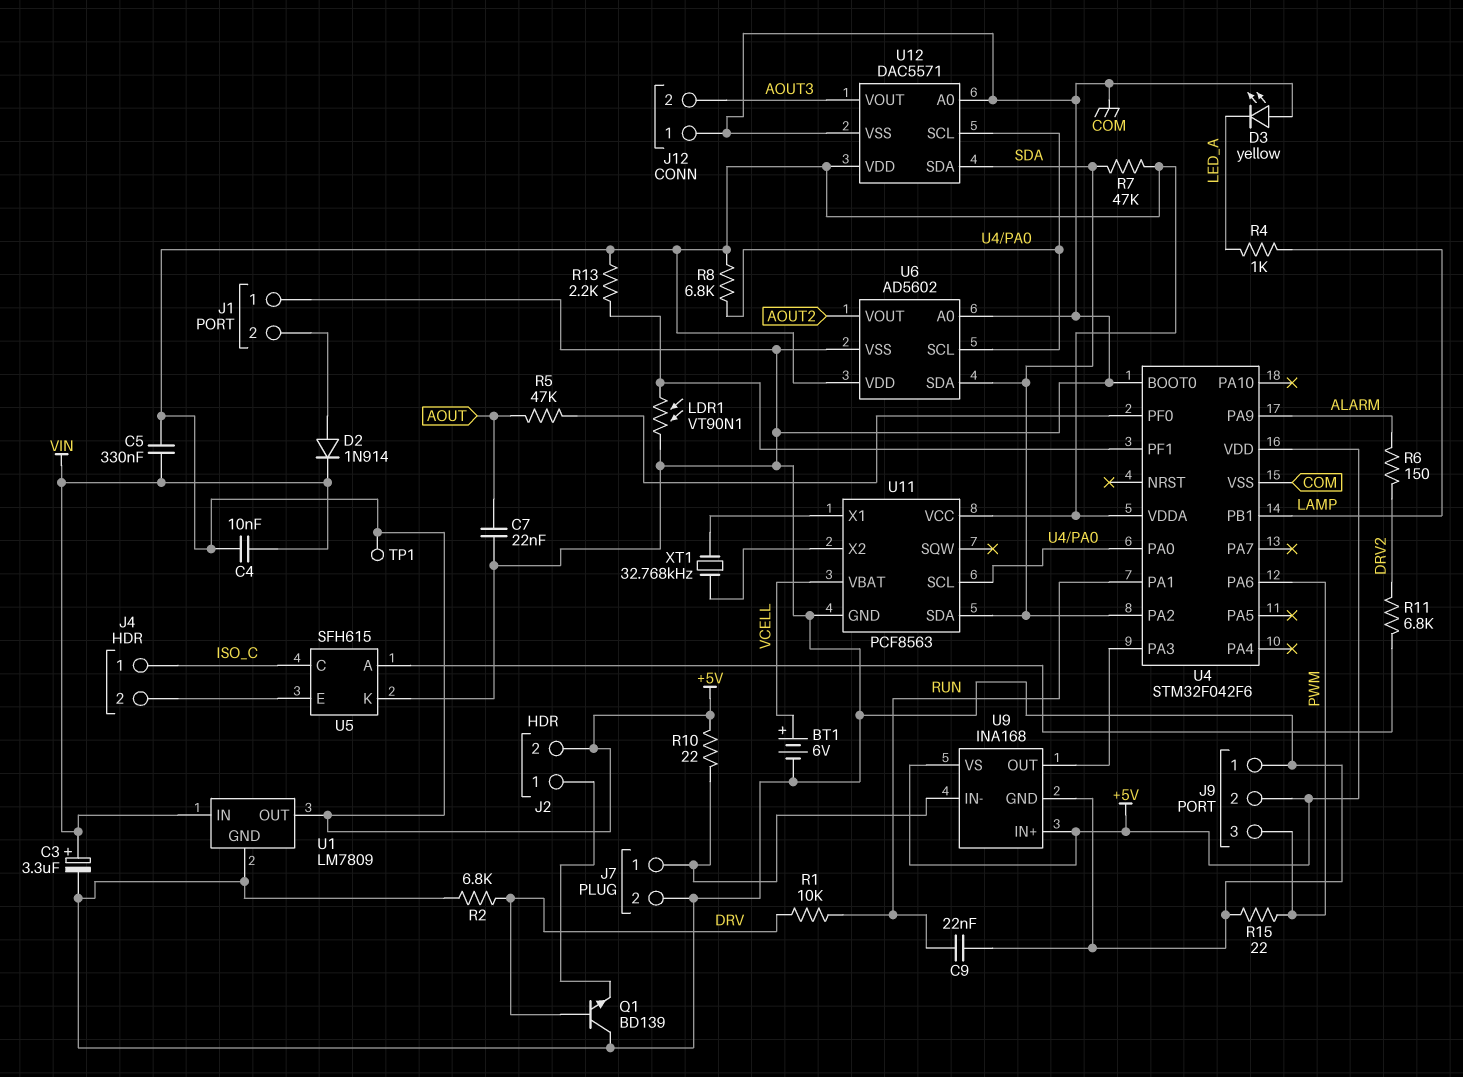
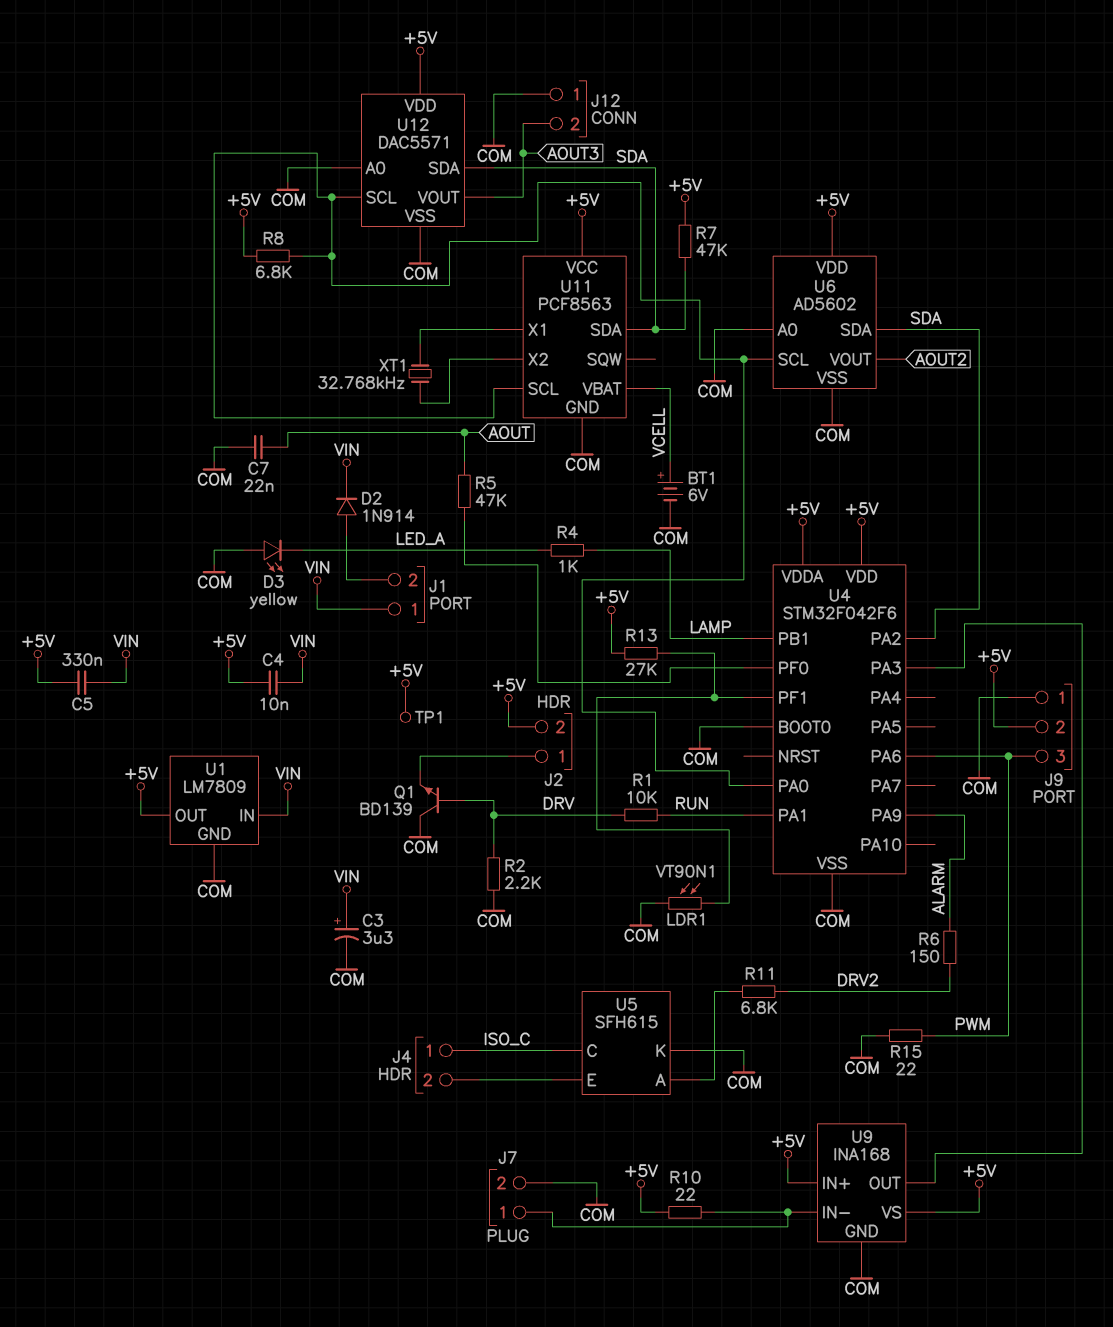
C9: 22nF (COM, RUN) -> none
J1 pin 1: COM -> VIN
R2: 6.8k (COM, DRV) -> 2.2k (COM, DRV)
R13: 2.2k (+5V, U4/PF1) -> 27k (+5V, U4/PF1)

